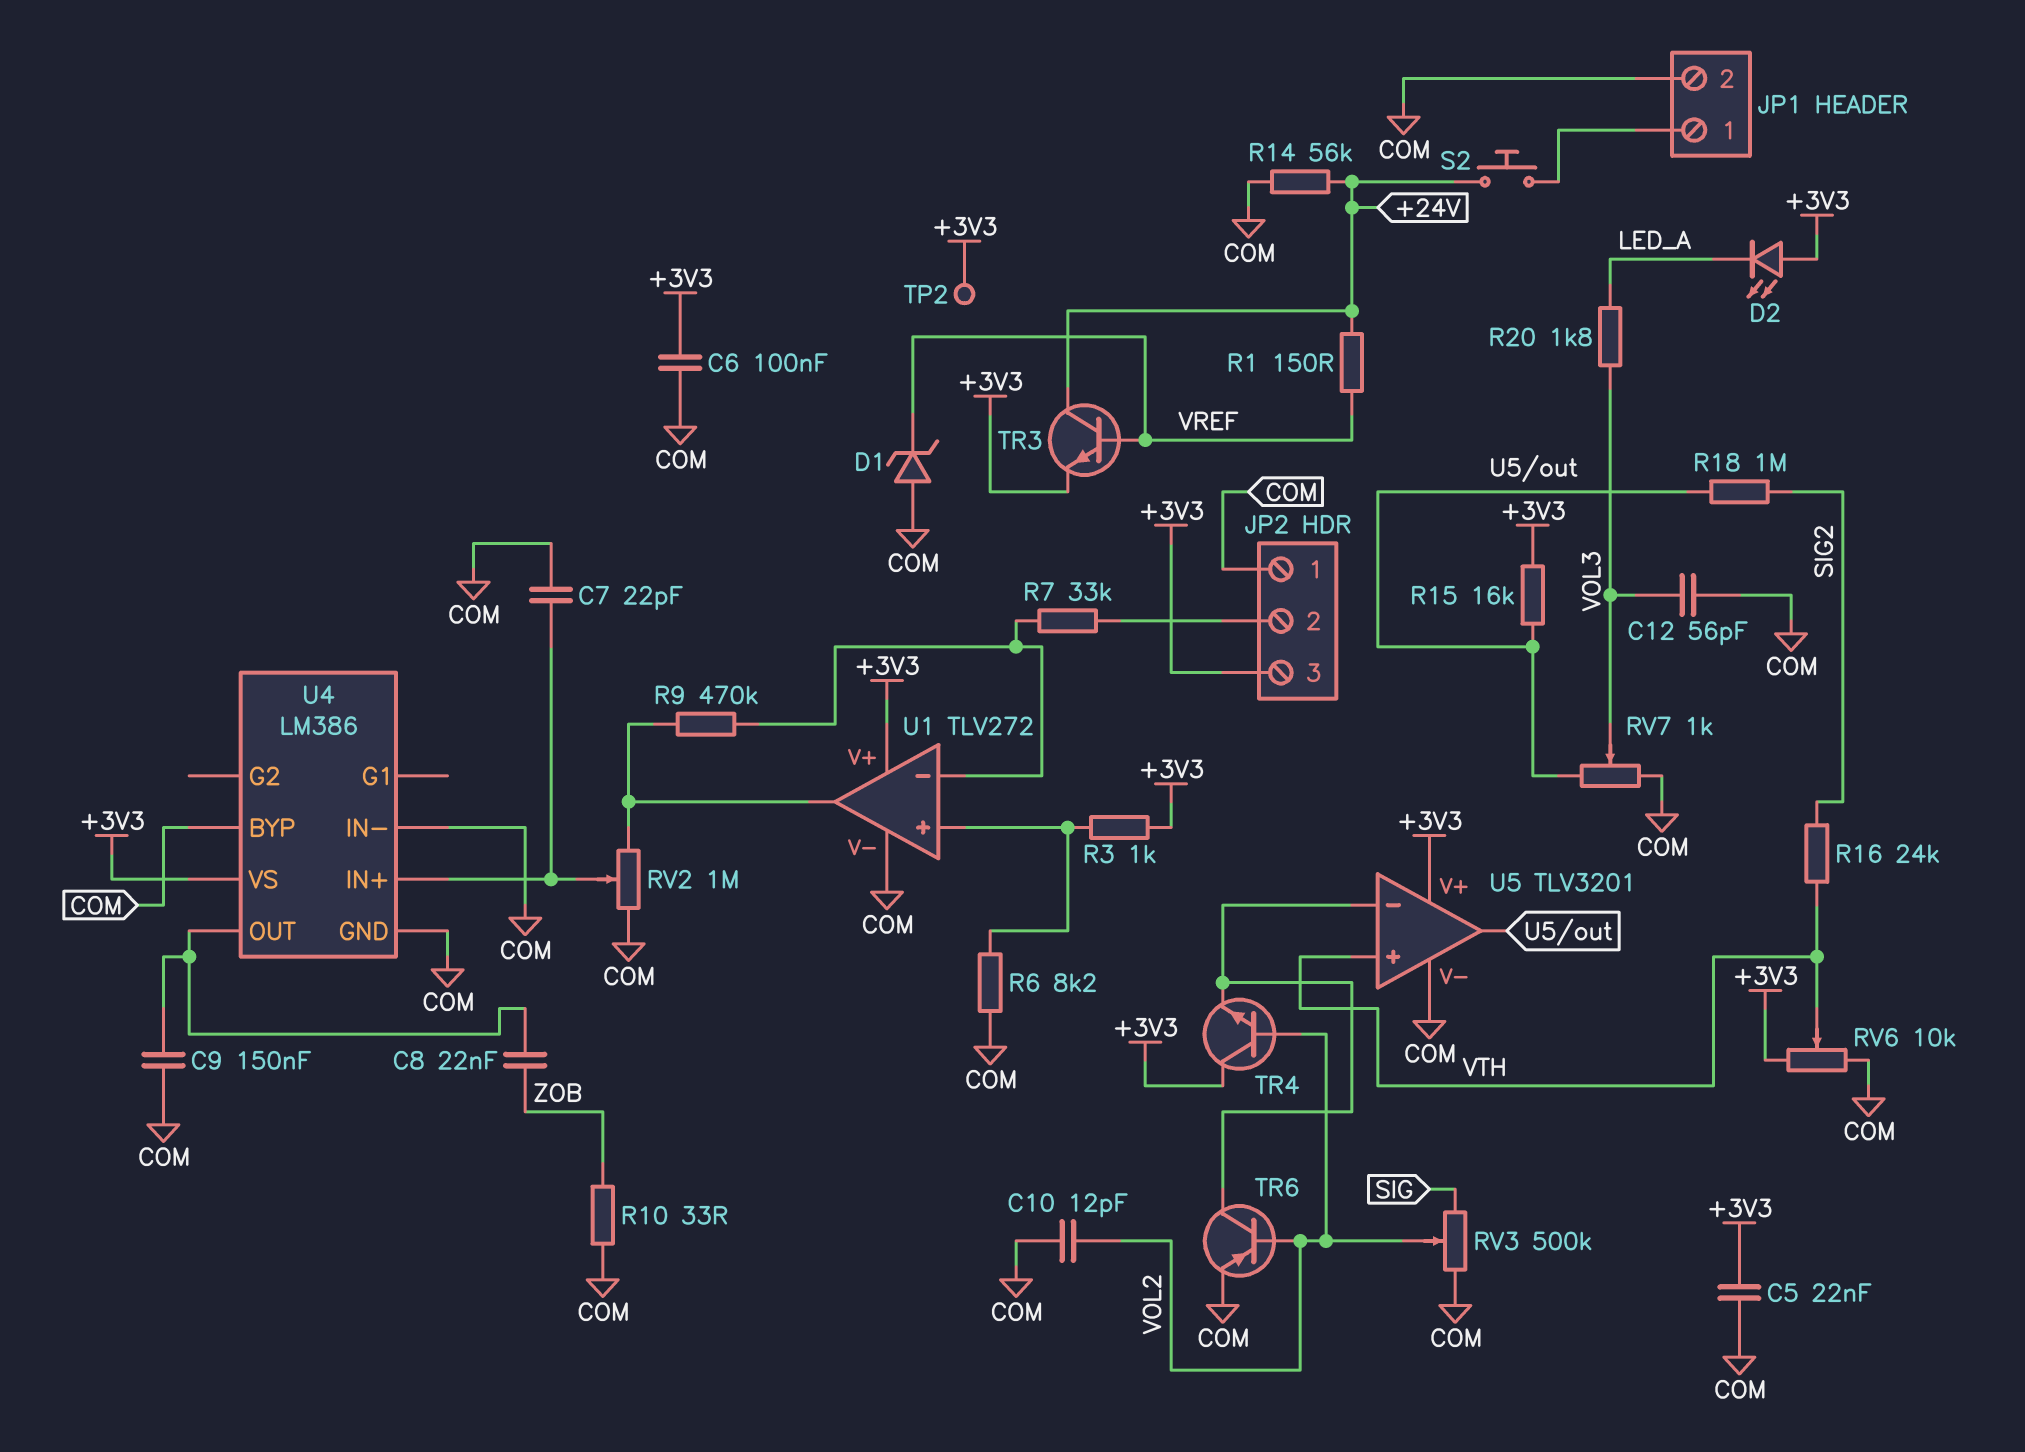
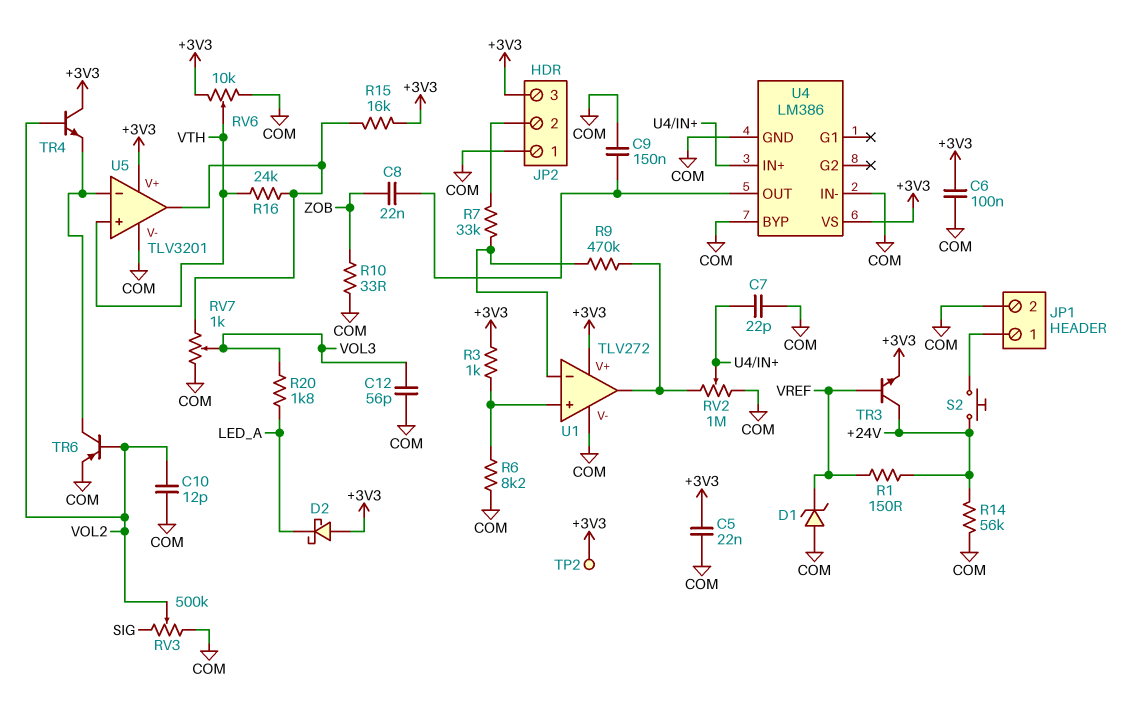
D2: LED (A +3V3, K LED_A) -> schottky (A +3V3, K LED_A)
R16: 24k (SIG2, VTH) -> 24k (U5/out, VTH)
R18: 1M (SIG2, U5/out) -> none

